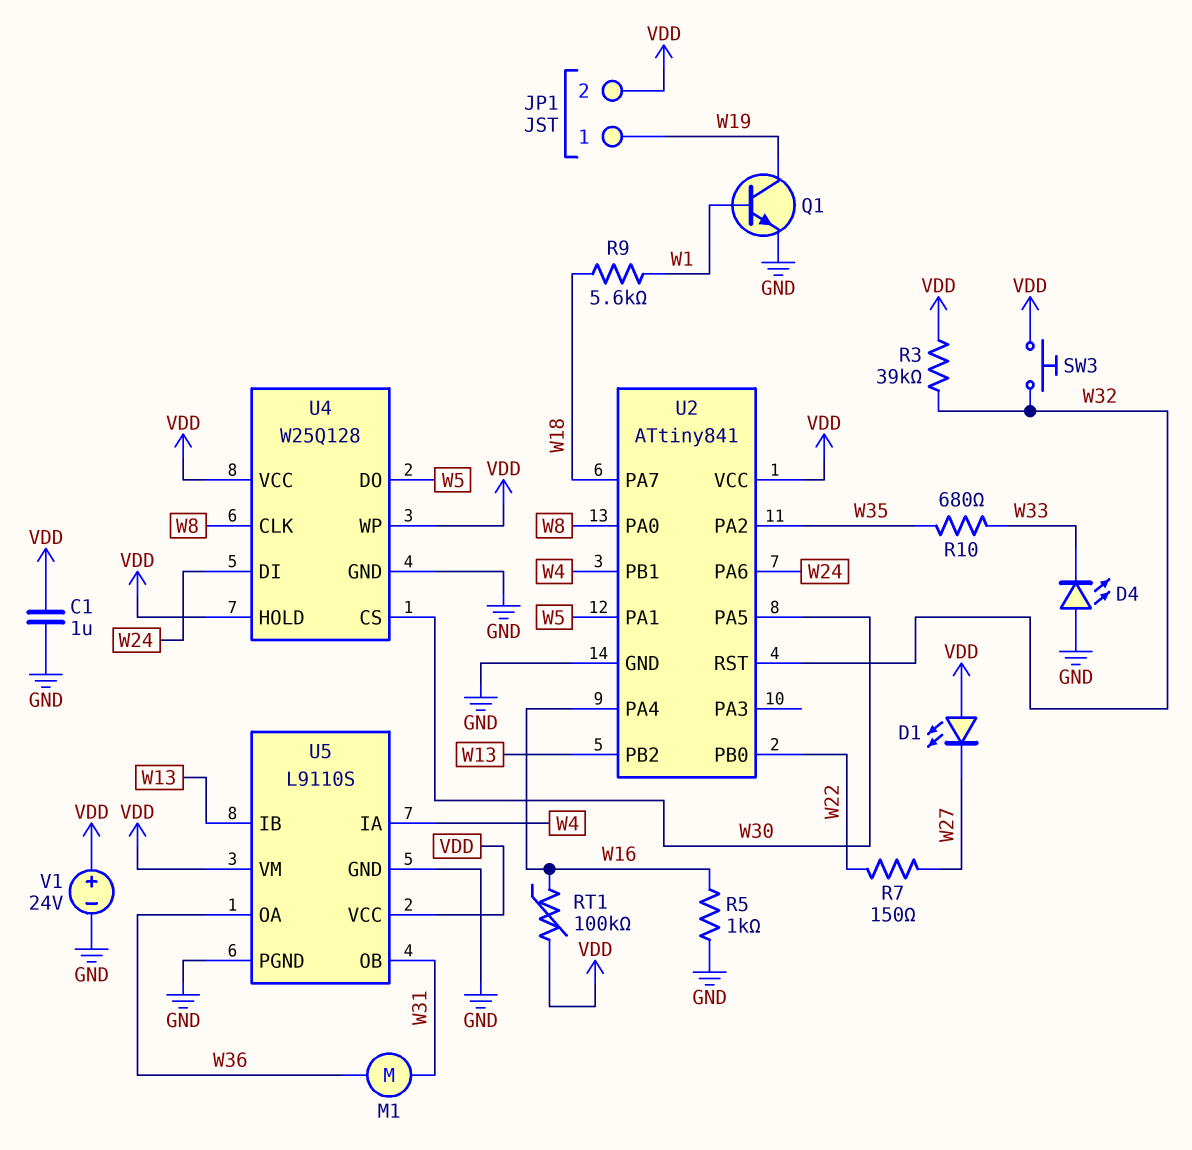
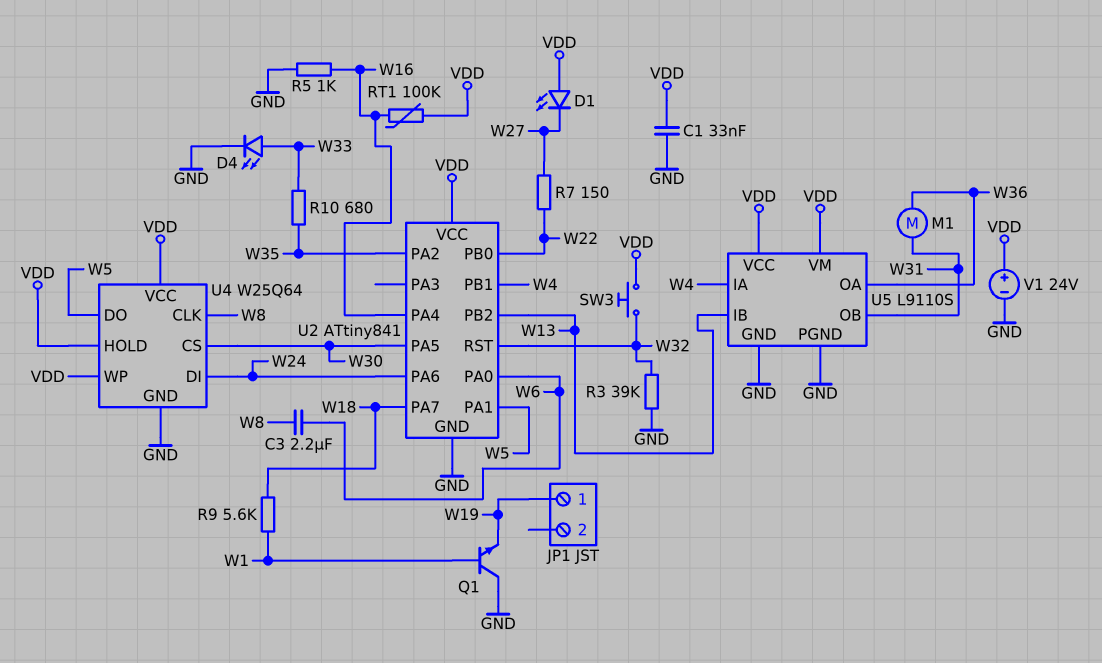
C1: 1uF (GND, VDD) -> 33nF (GND, VDD)
C3: none -> 2.2uF (W6, W8)
D4: LED (A GND, K W33) -> LED (A W33, K GND)
JP1 pin 2: VDD -> none
Q1: NPN (B W1, C W19, E GND) -> NPN (B W1, C GND, E W19)
R3: 39k (VDD, W32) -> 39k (GND, W32)
U2 pin PA0: W8 -> W6
U4: W25Q128 -> W25Q64

